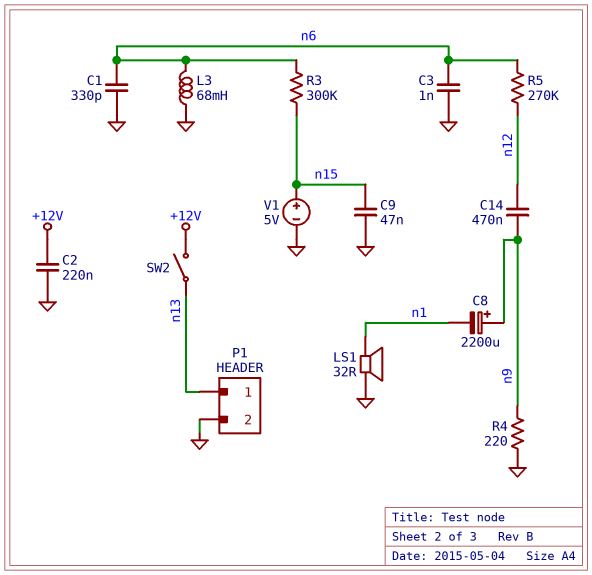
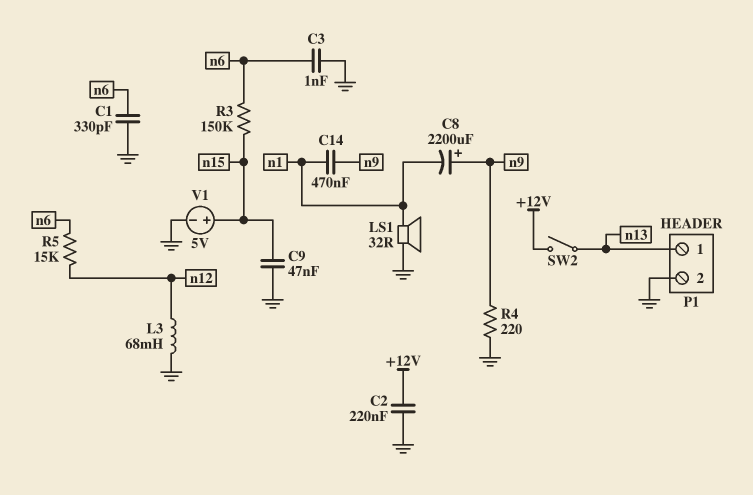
C14: 470nF (n9, n12) -> 470nF (n1, n9)
L3: 68mH (GND, n6) -> 68mH (GND, n12)
R3: 300k (n6, n15) -> 150k (n6, n15)
R5: 270k (n6, n12) -> 15k (n6, n12)

